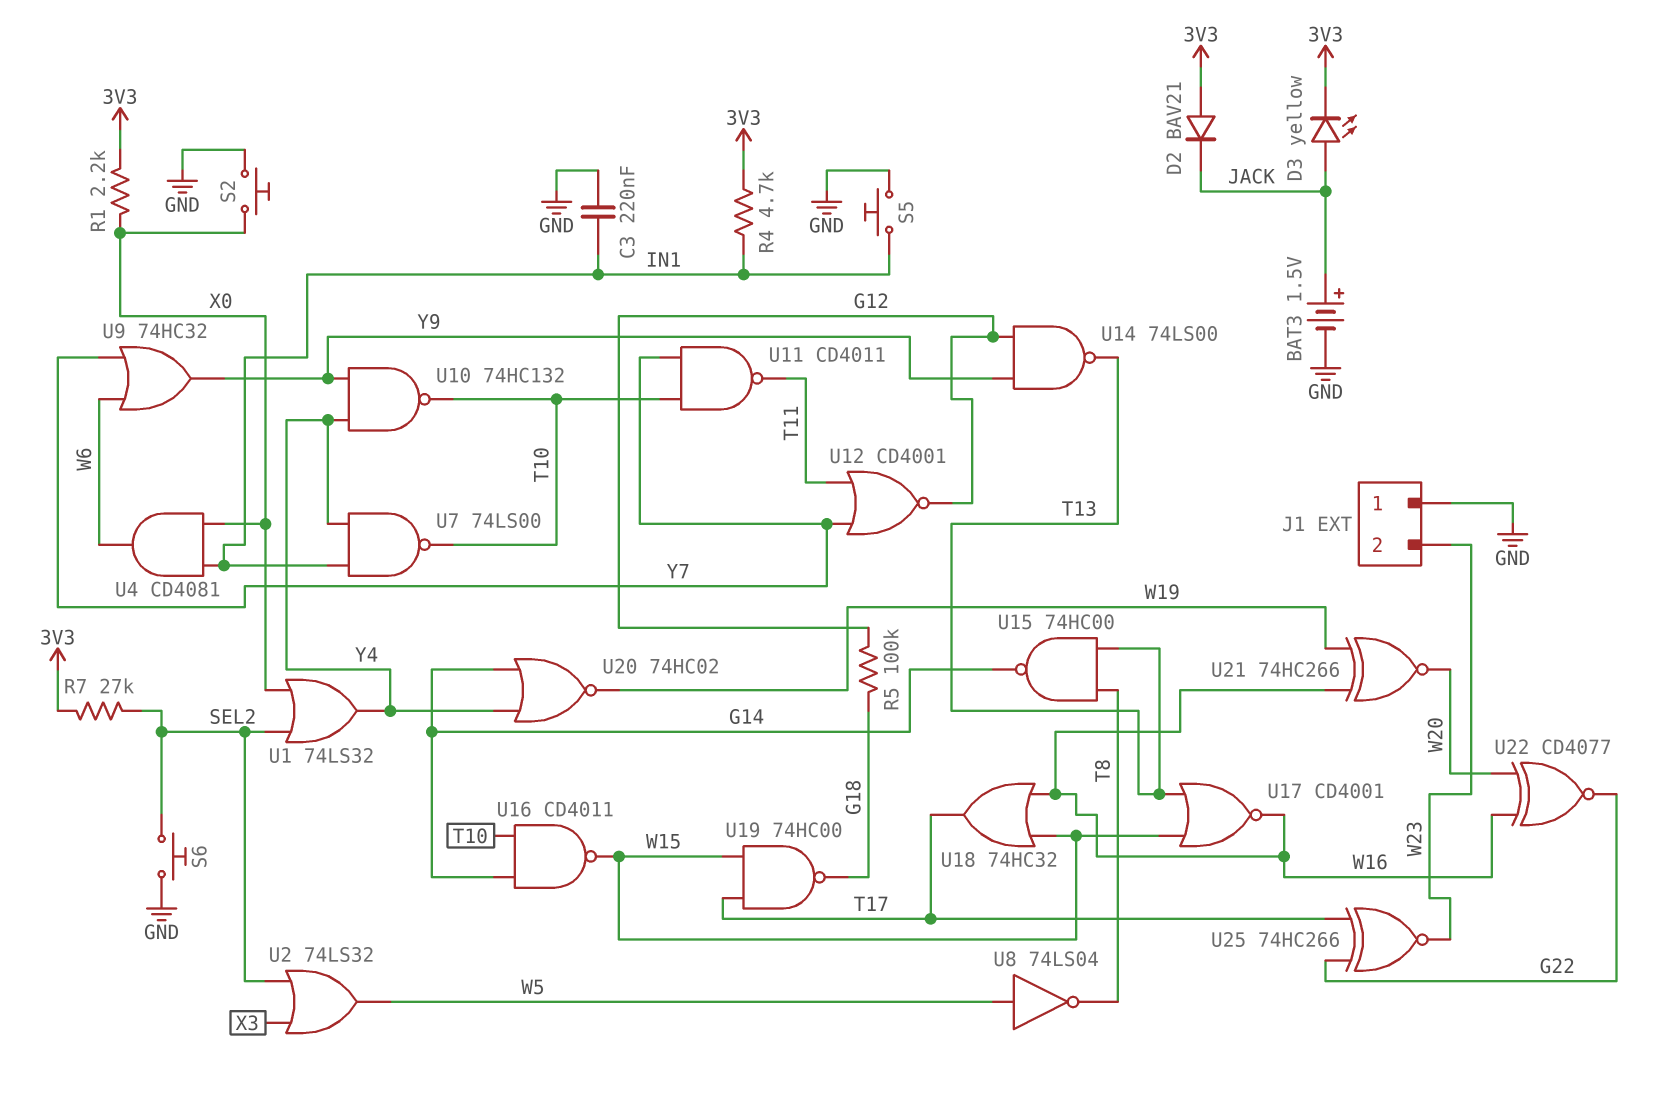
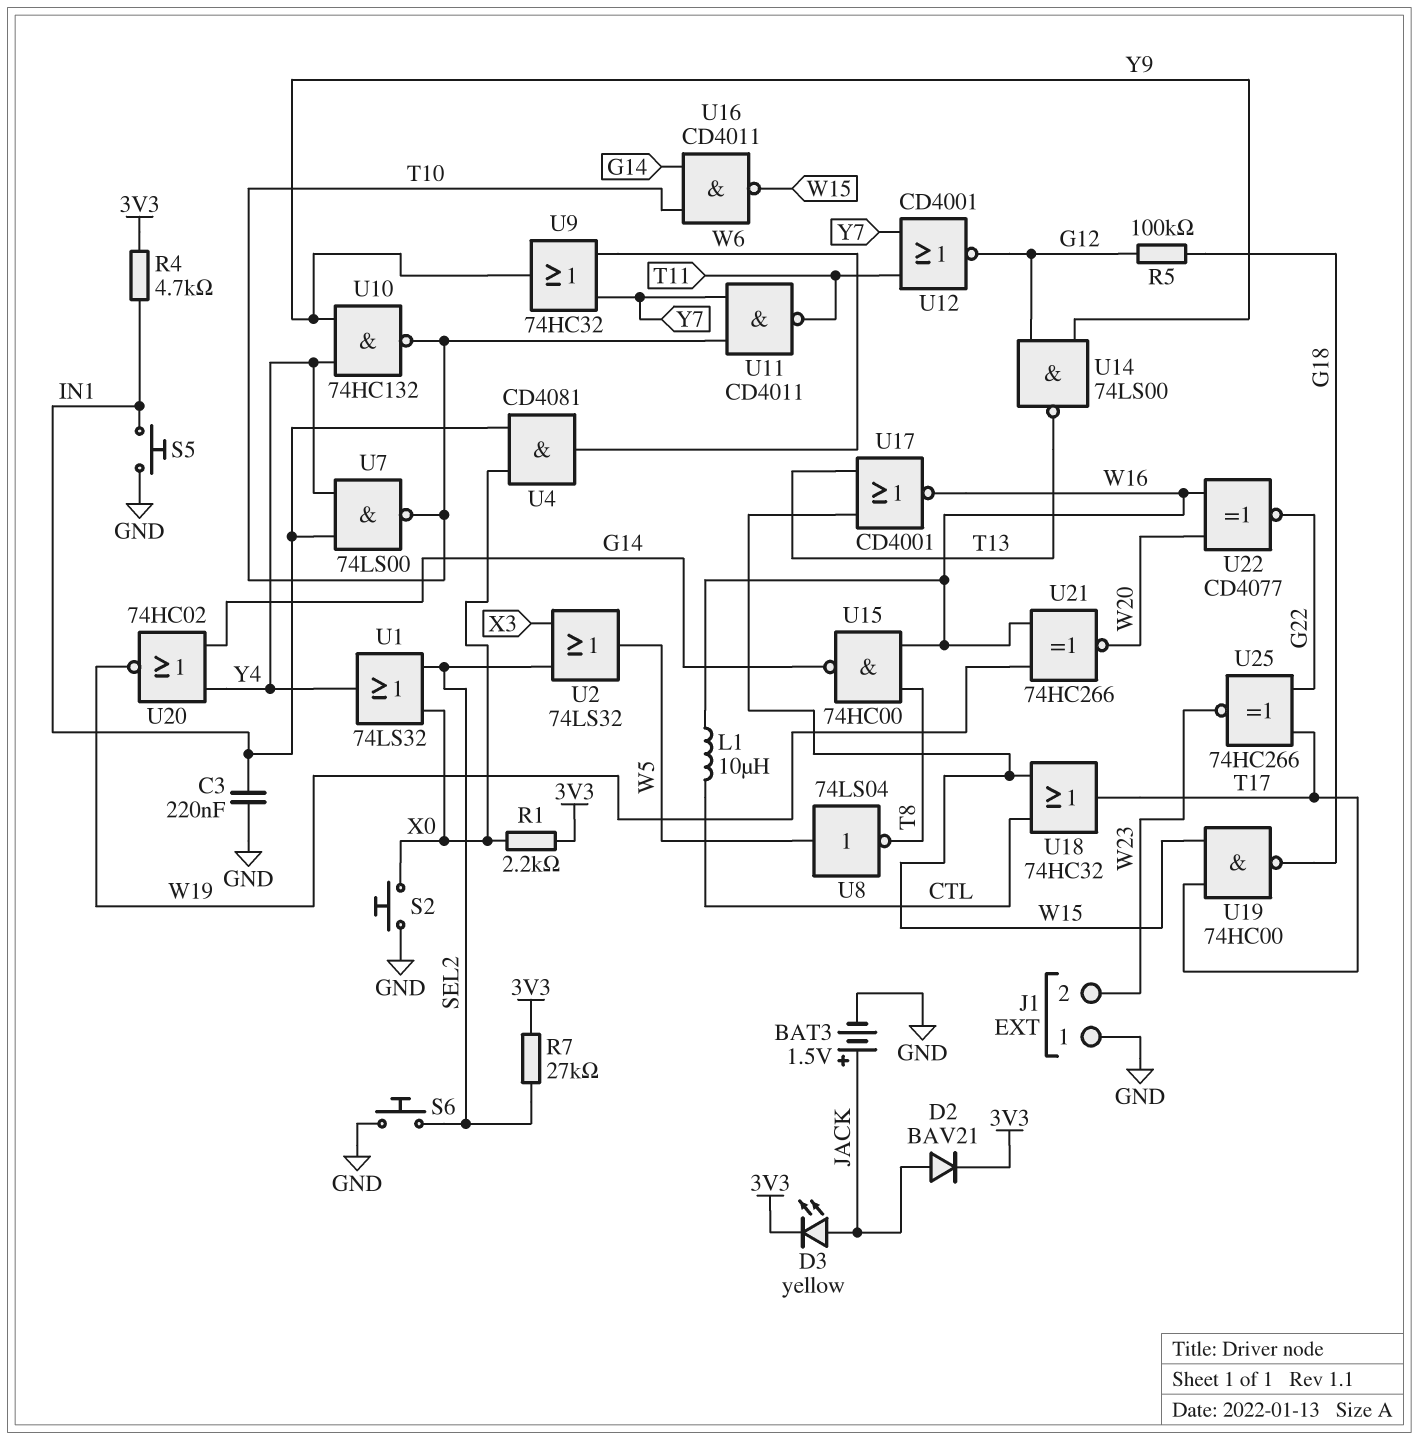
D2: diode BAV21 (A 3V3, K JACK) -> diode BAV21 (A JACK, K 3V3)
L1: none -> 10uH (CTL, W16)
U15: NAND 74HC00 (in T8, in T13, out G14) -> NAND 74HC00 (in T8, in W16, out G14)
U18: OR 74HC32 (in W15, in W16, out T17) -> OR 74HC32 (in CTL, in W15, out T17)

